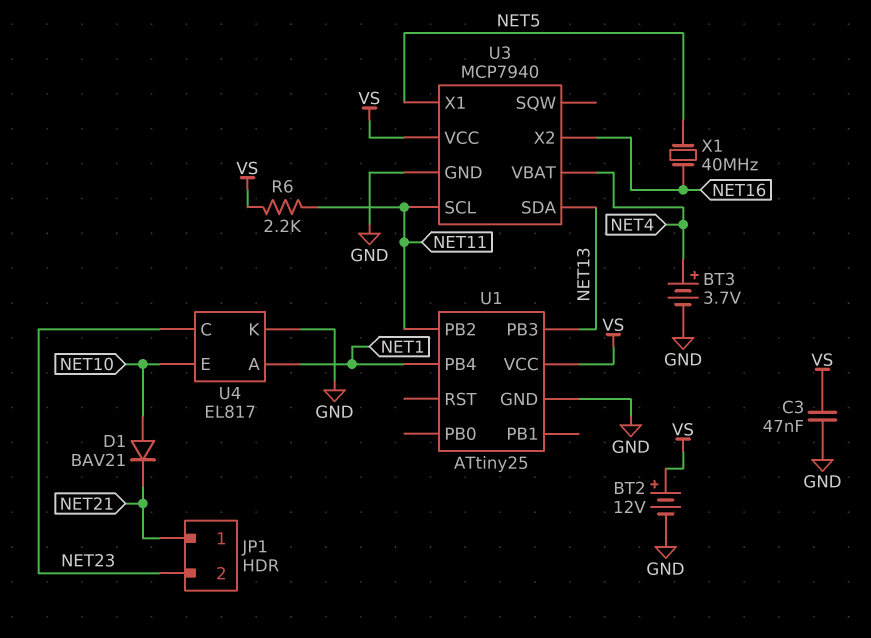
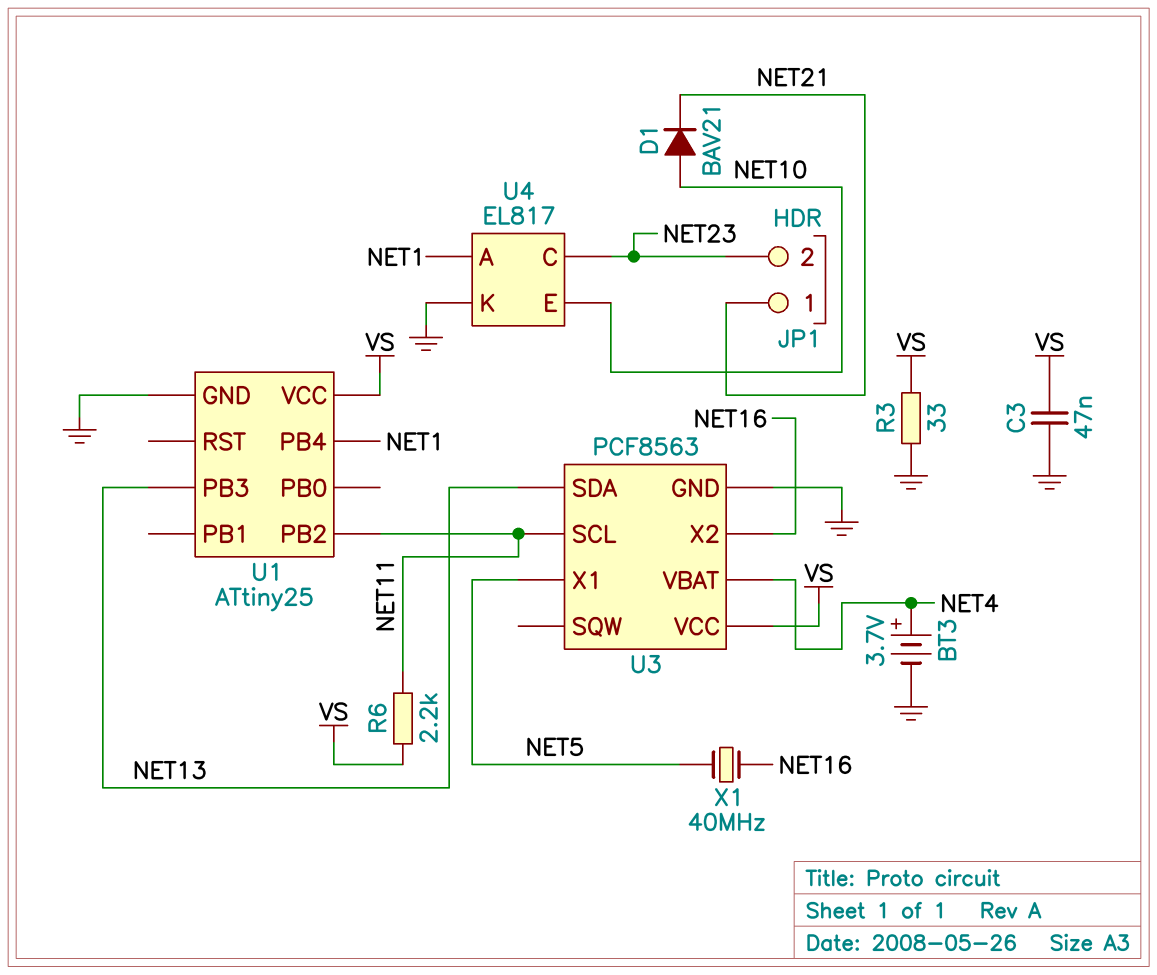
BT2: 12V (plus VS, minus GND) -> none
R3: none -> 33 (GND, VS)
U3: MCP7940 -> PCF8563

